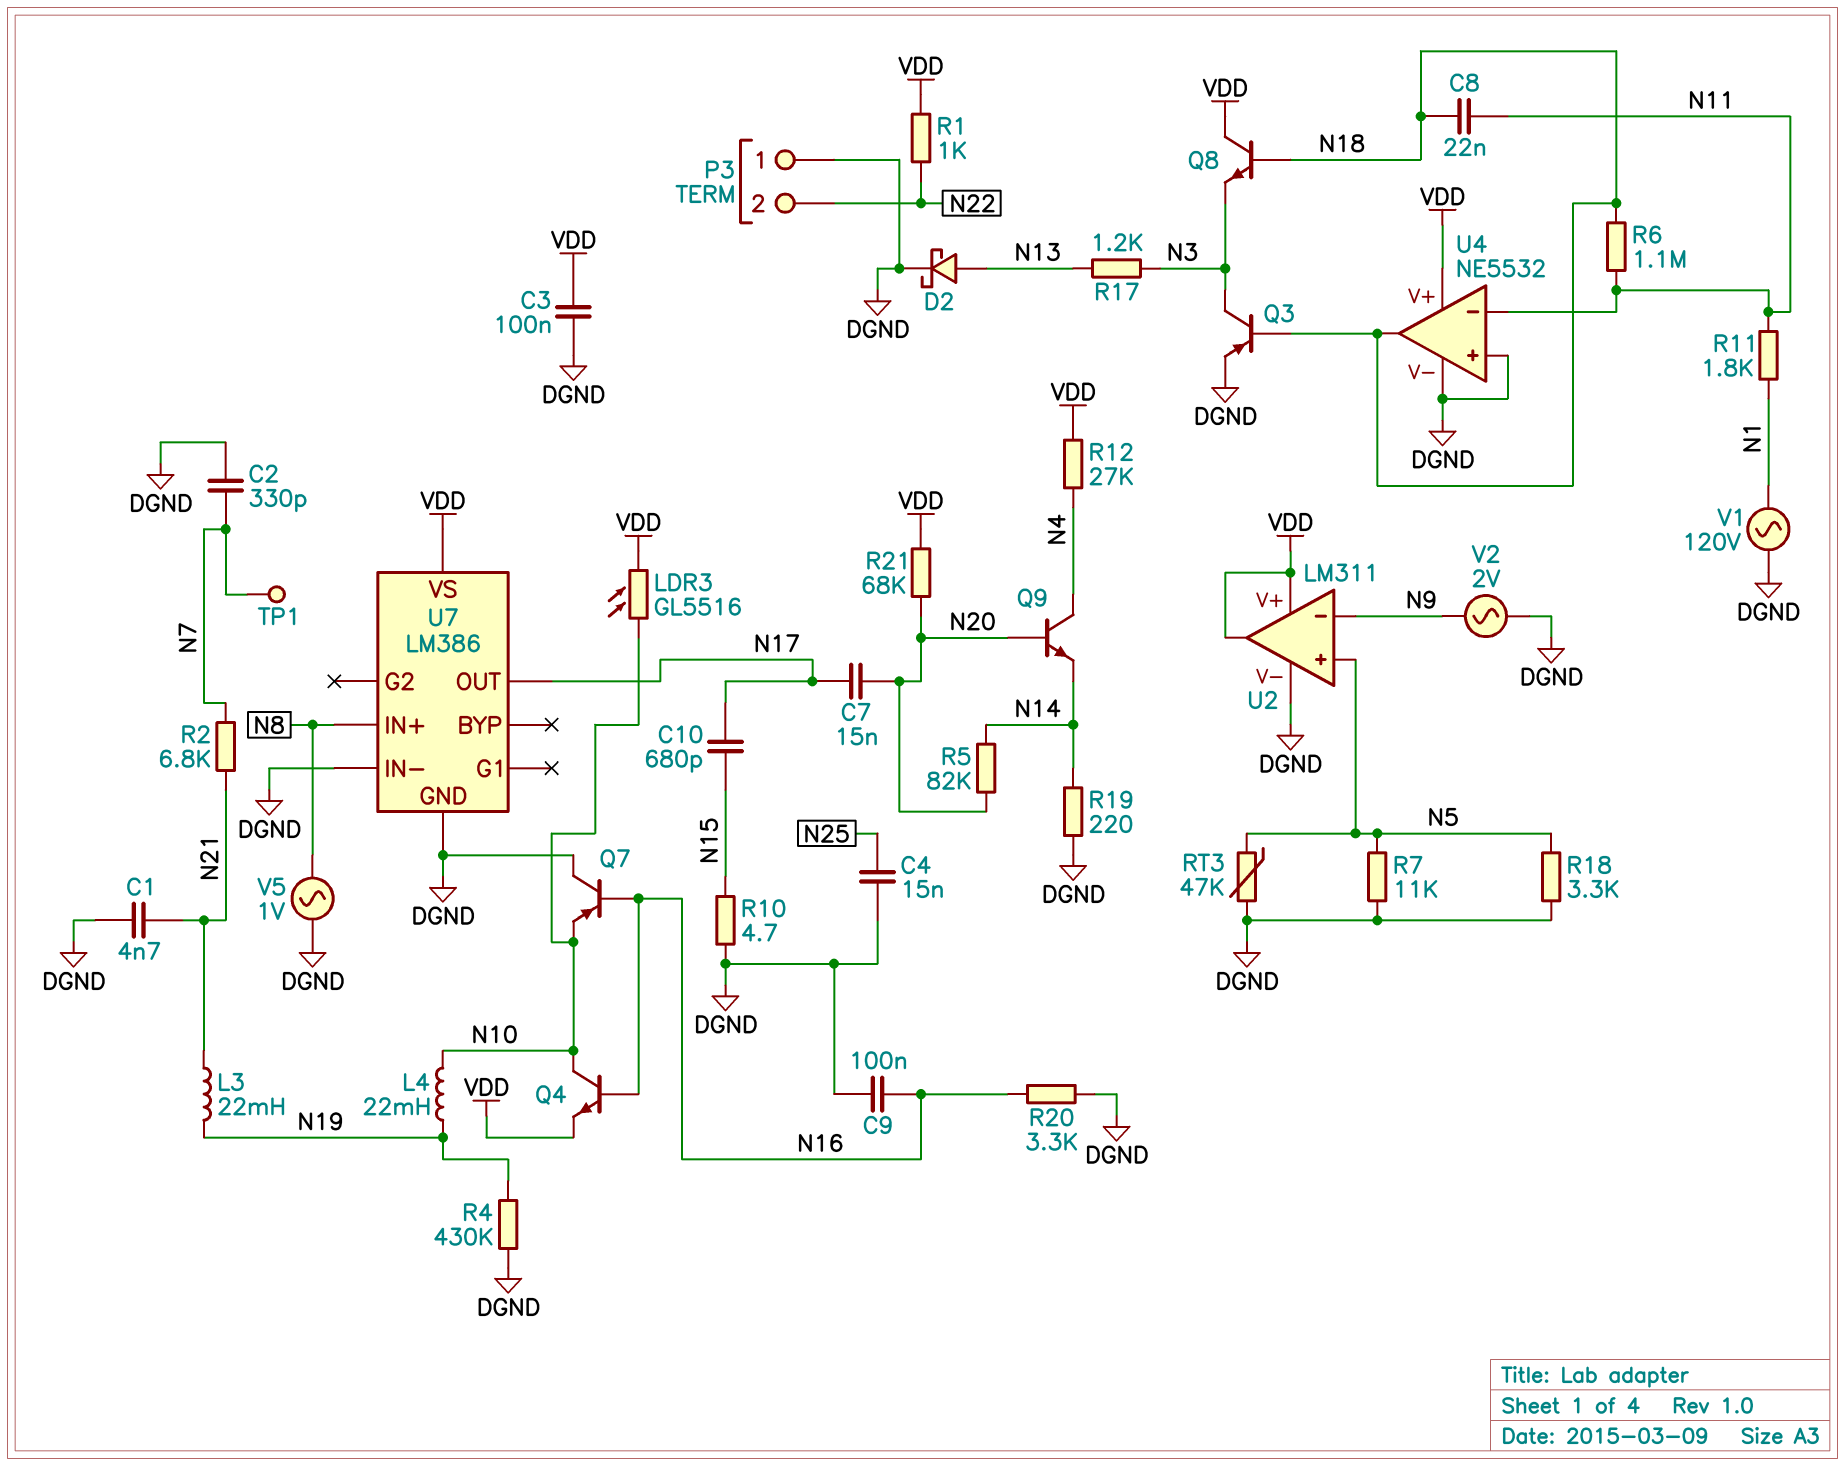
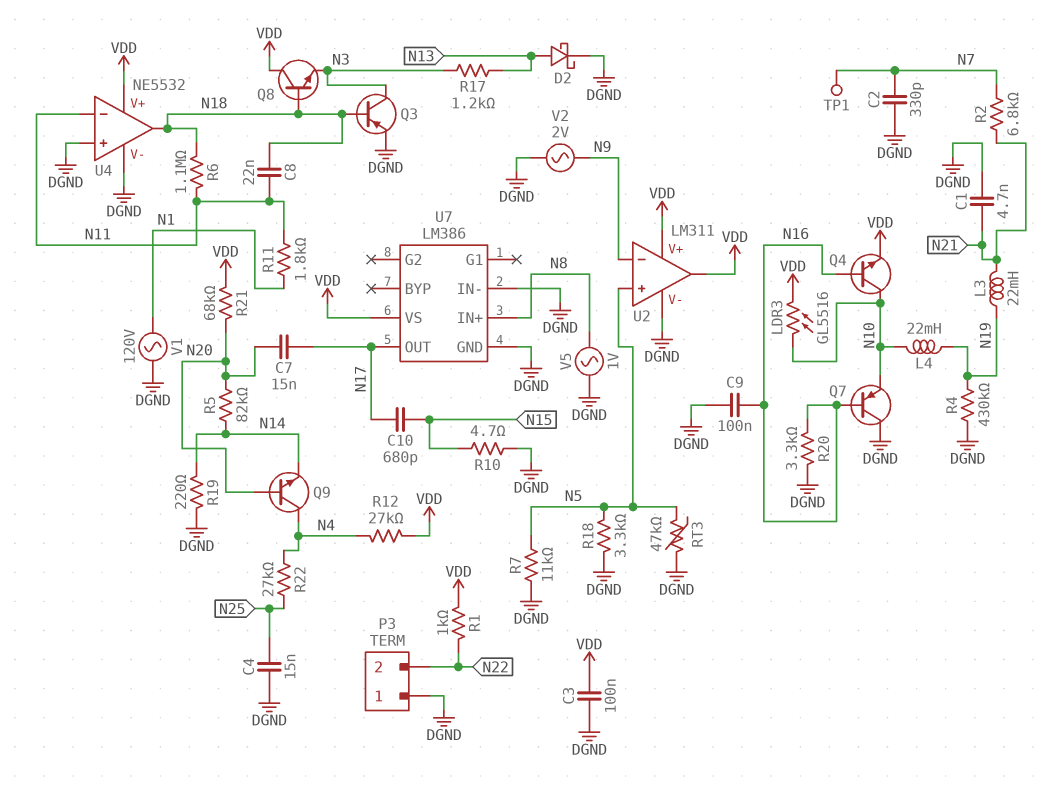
R22: none -> 27k (N4, N25)

